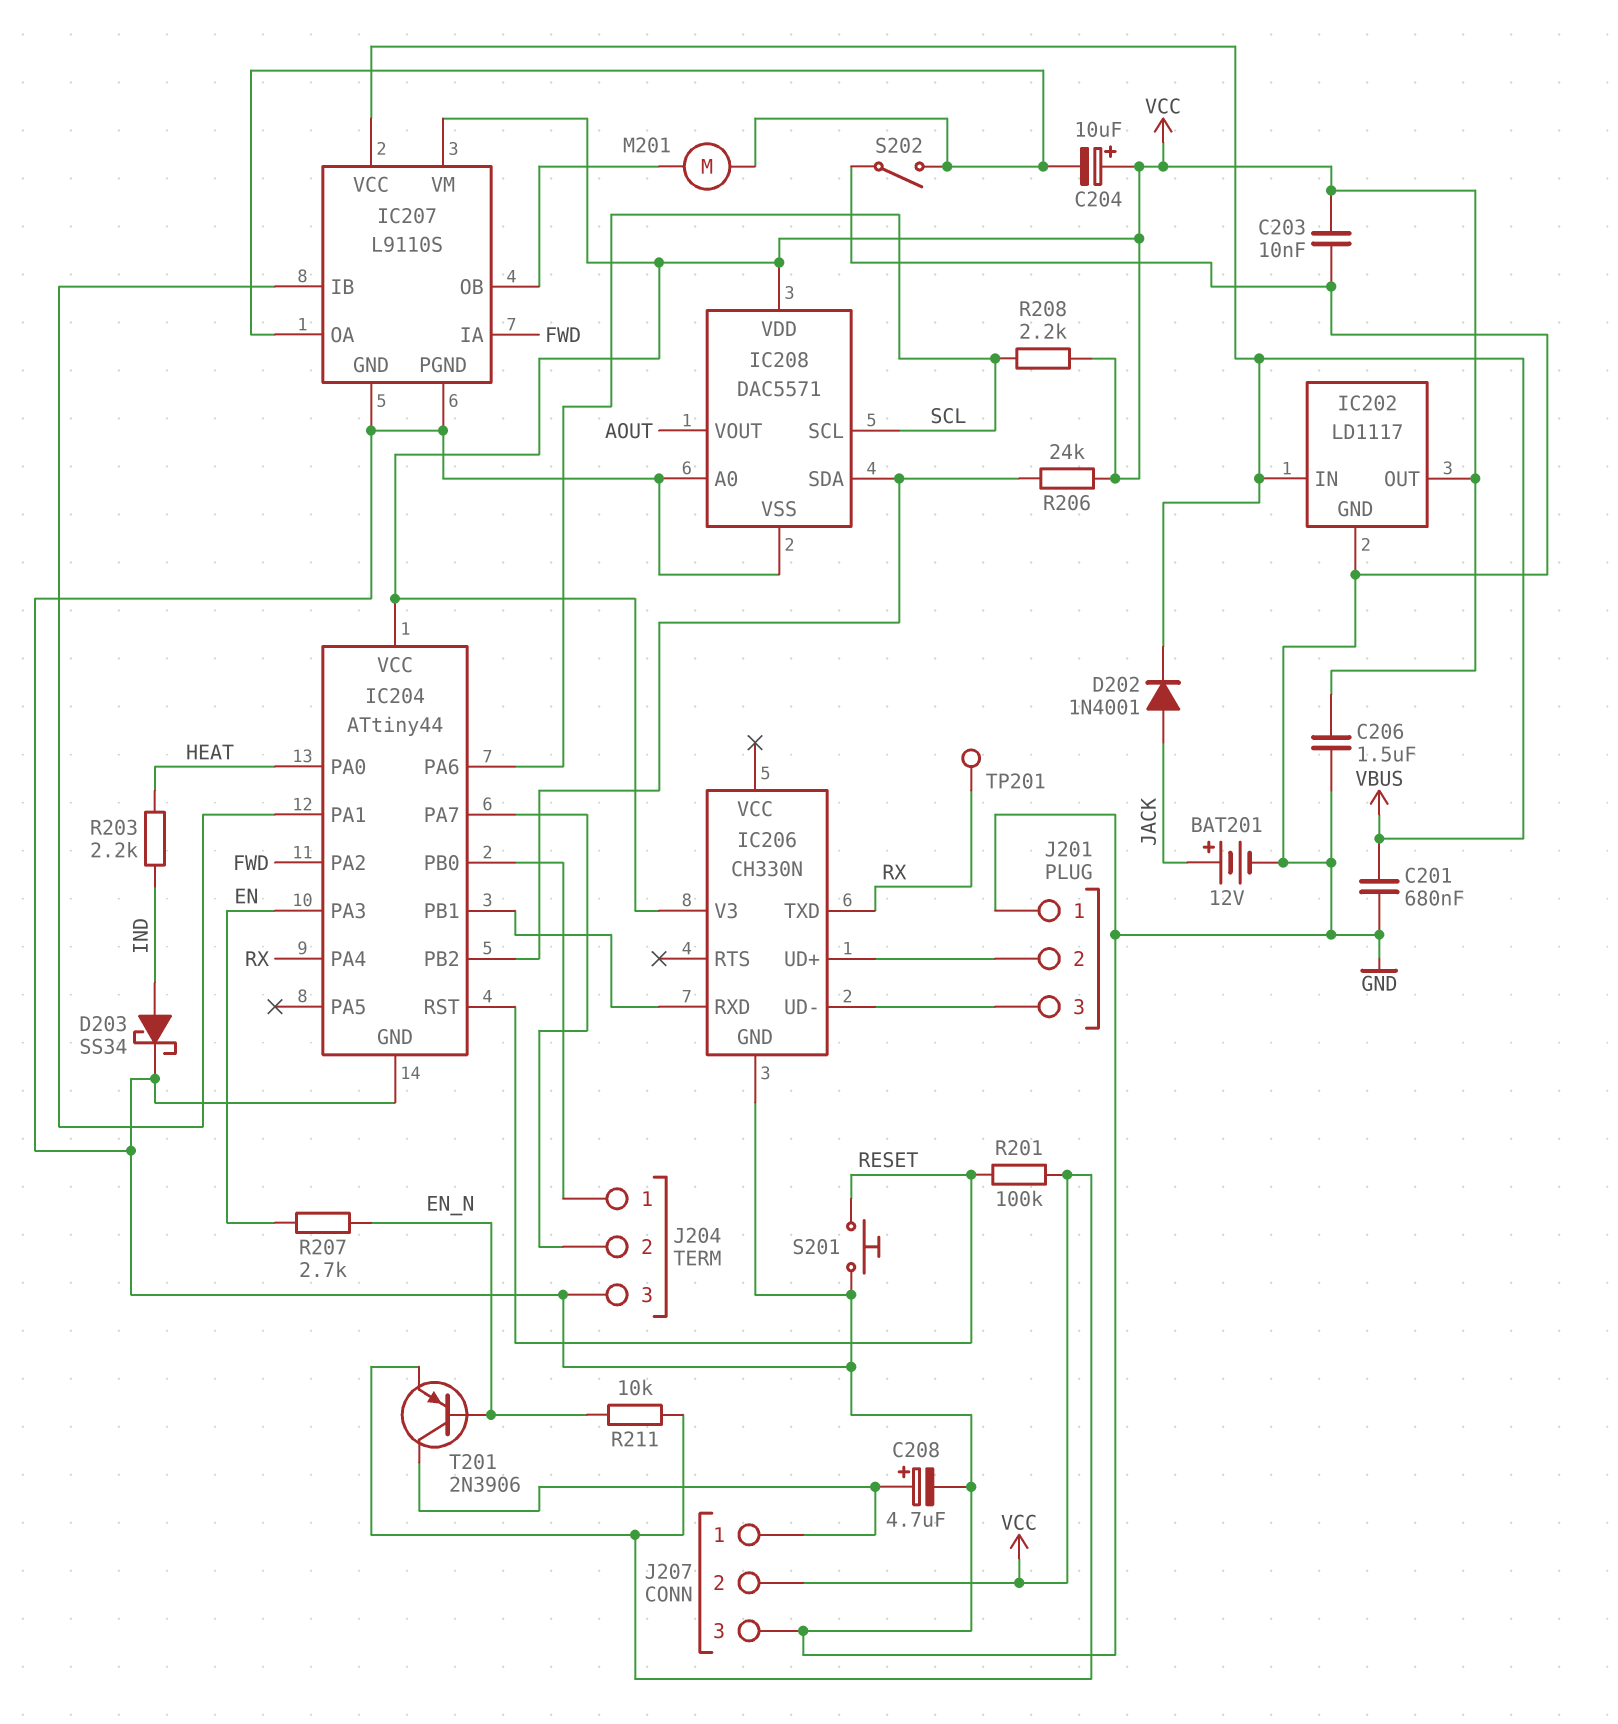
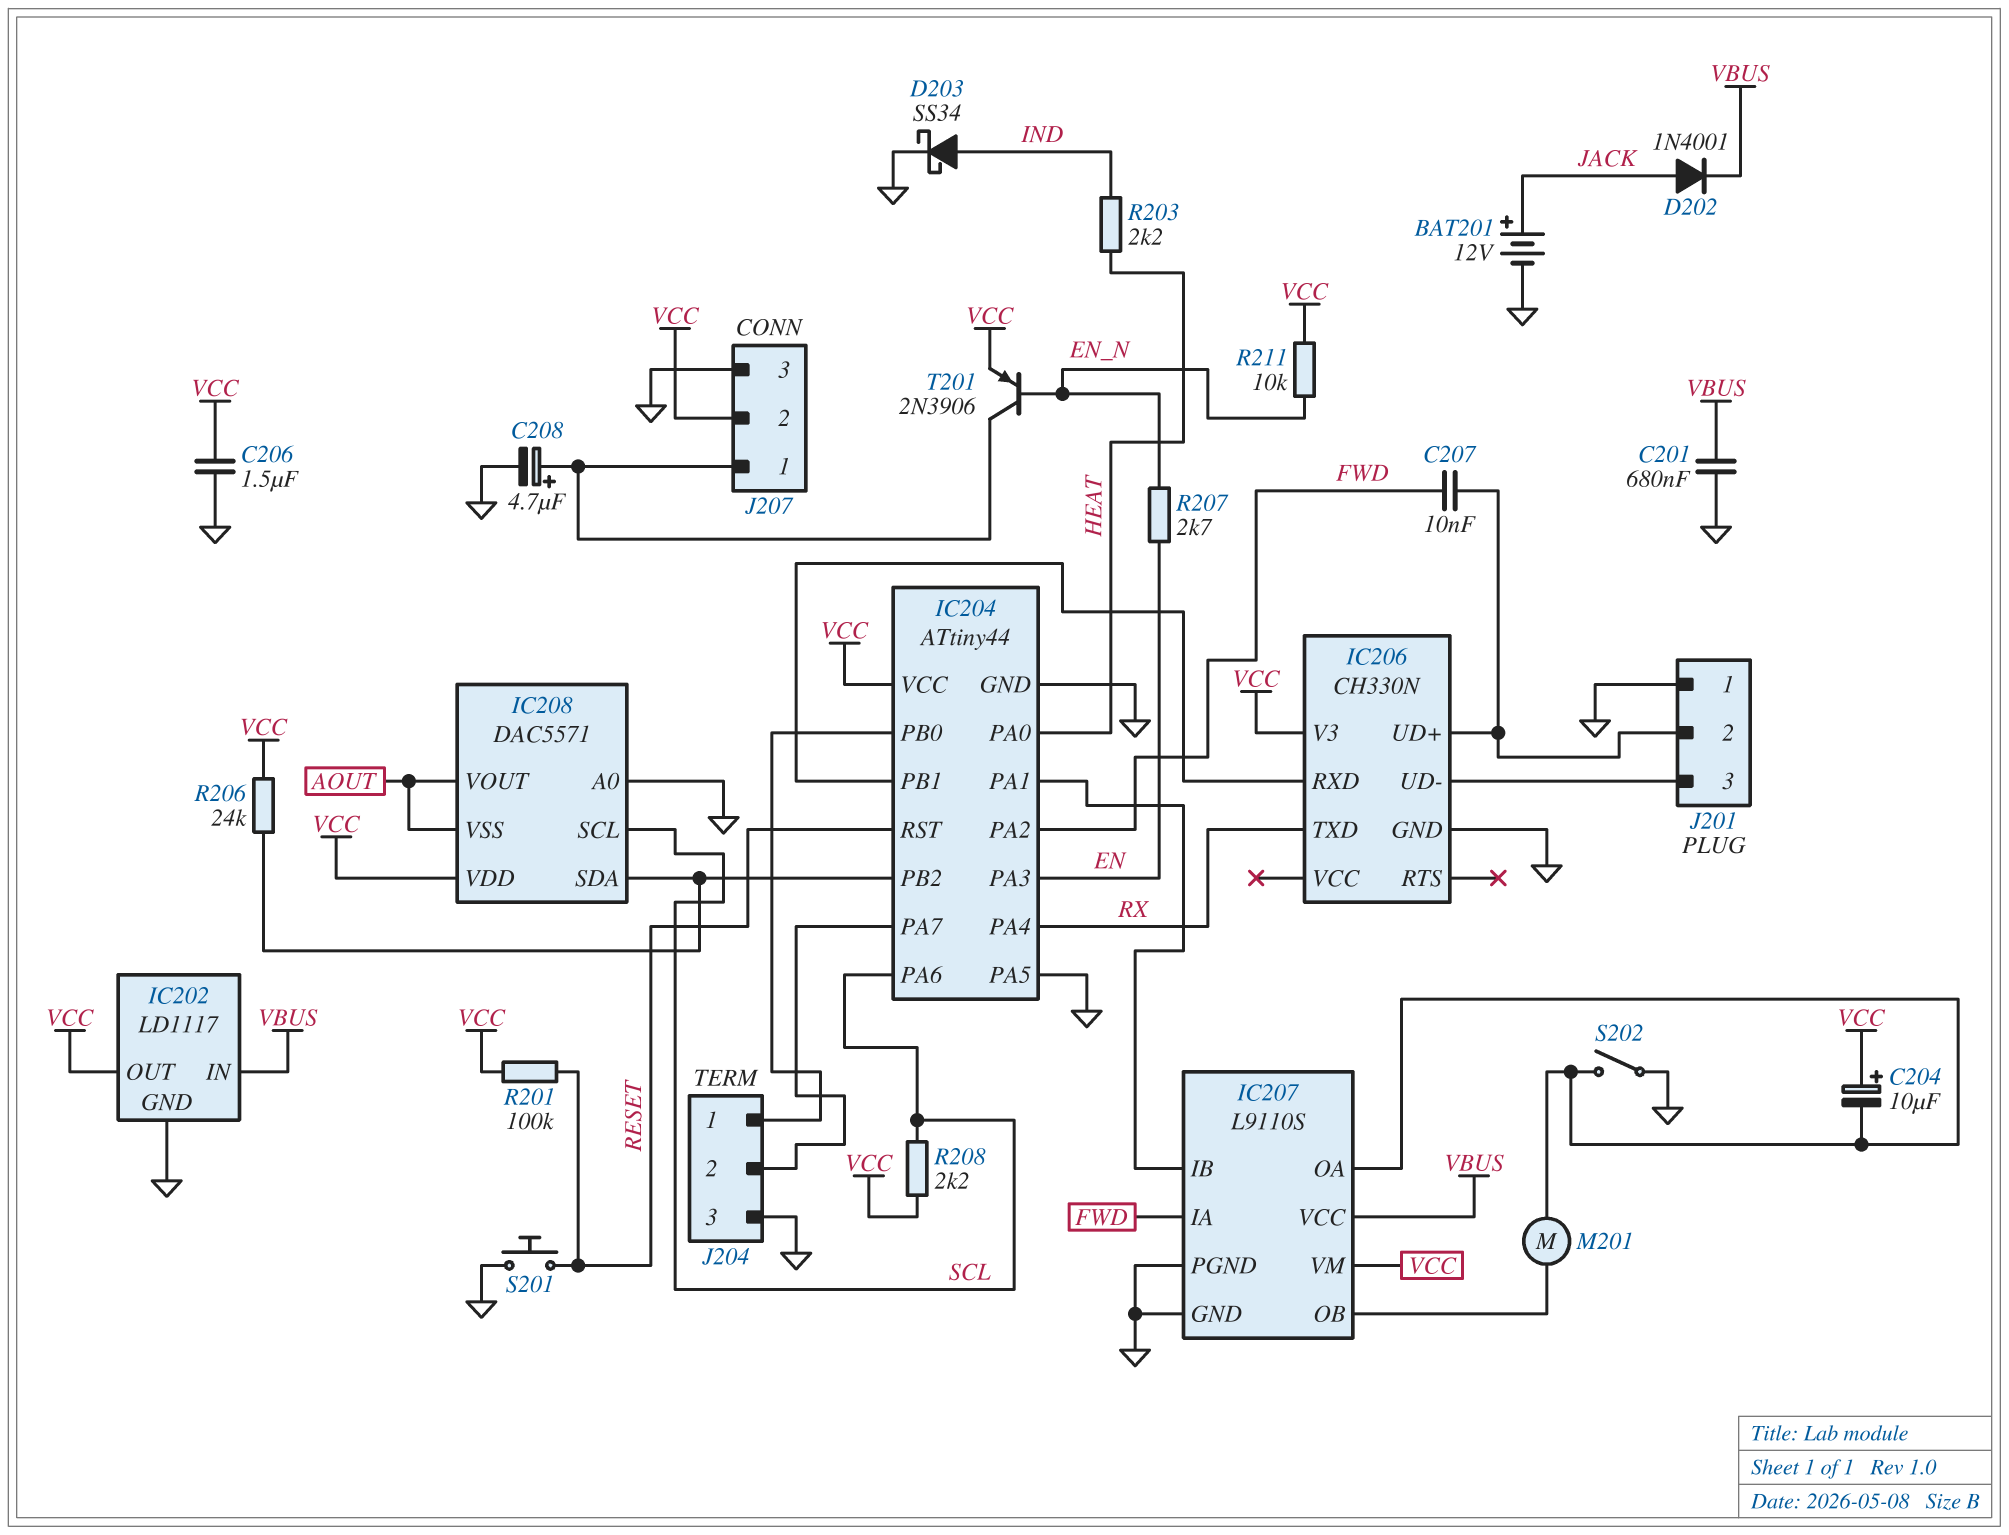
C203: 10nF (GND, VCC) -> none
C207: none -> 10nF (FWD, IC206/UD+)
IC204 pin PA5: none -> GND
IC208 pin VSS: GND -> AOUT
TP201: test point (RX) -> none

